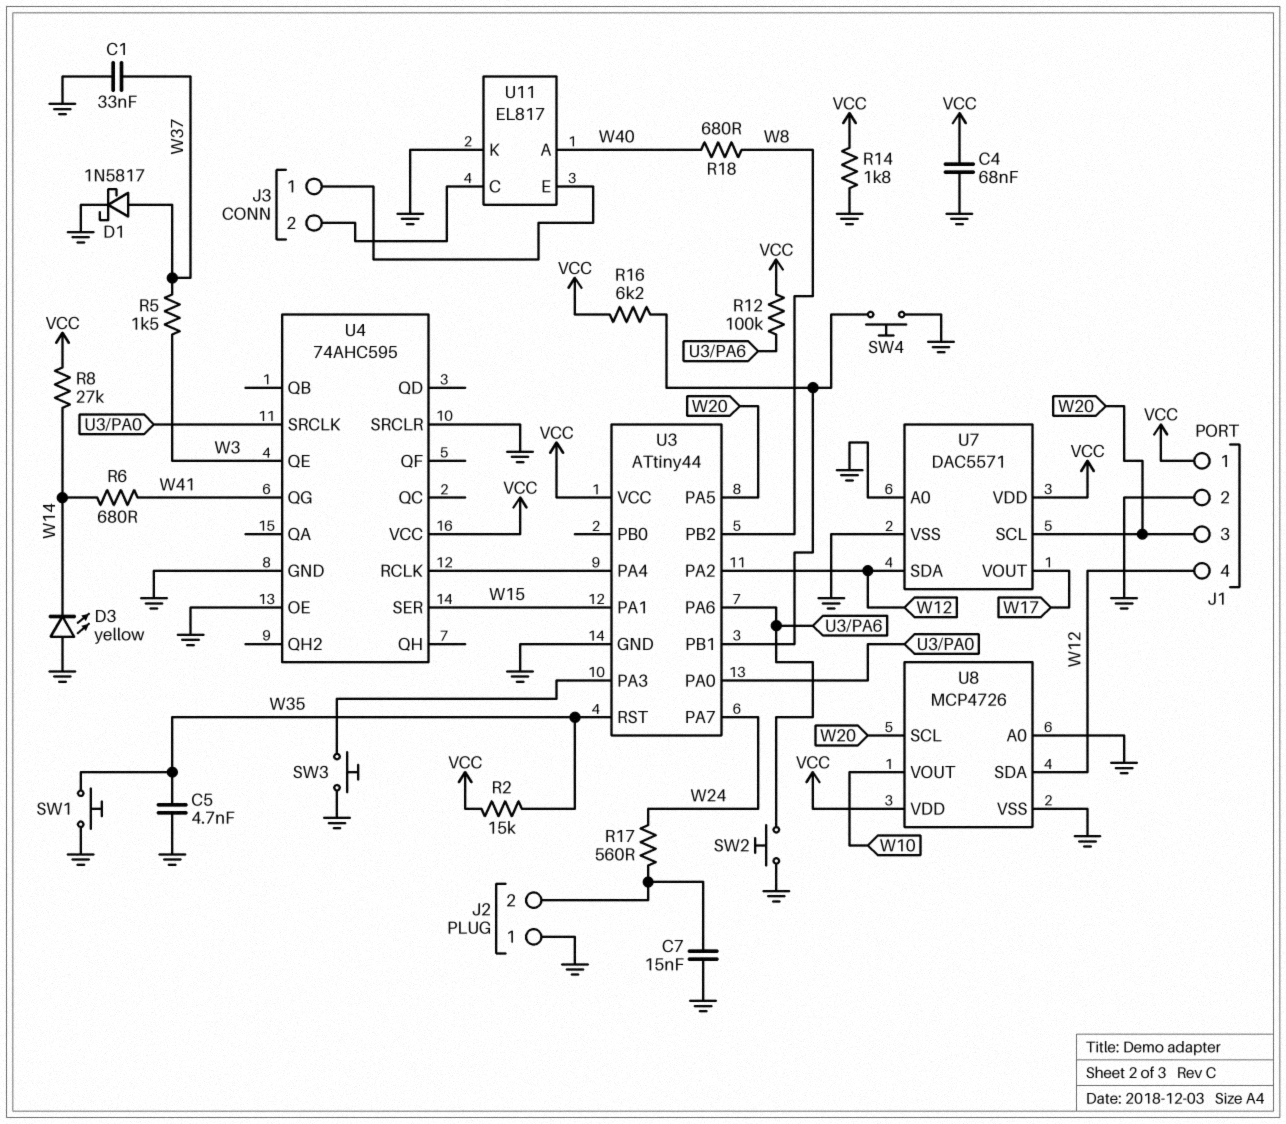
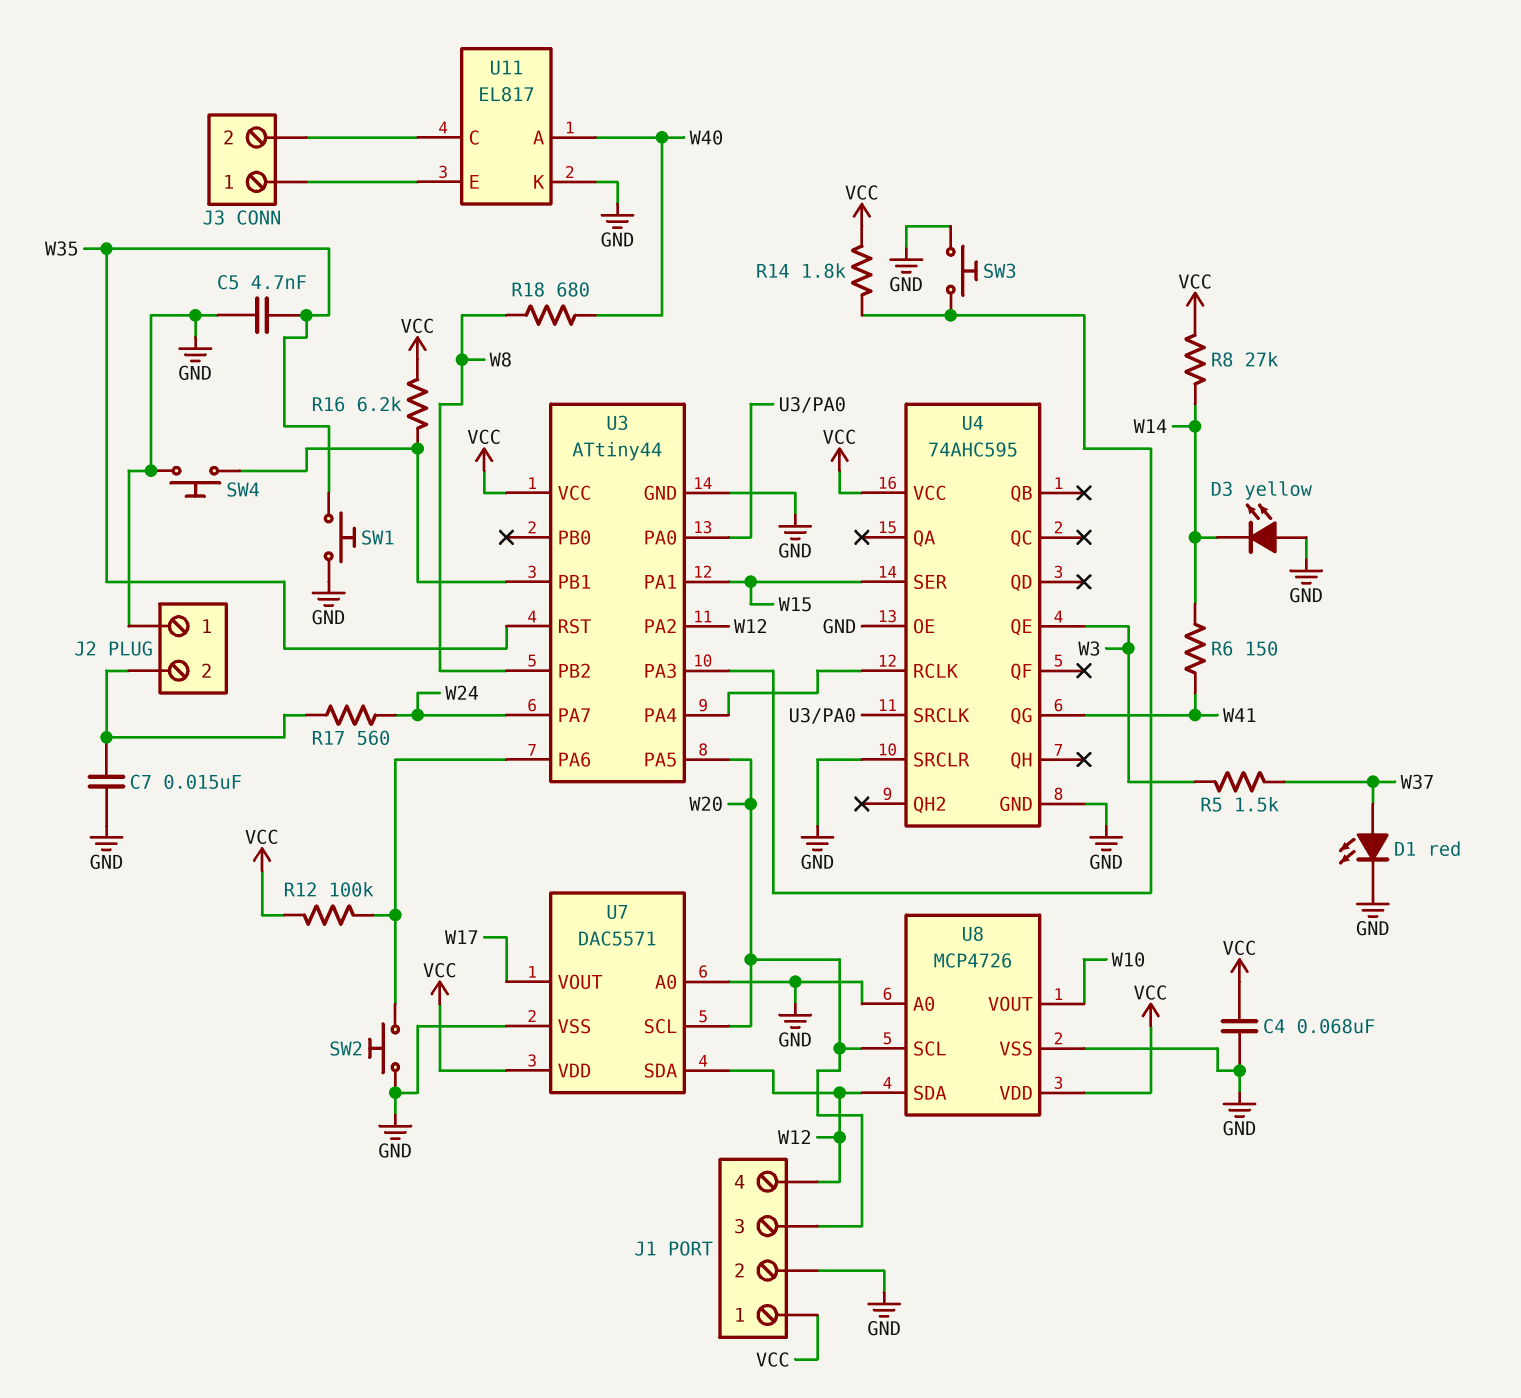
C1: 33nF (GND, W37) -> none
D1: schottky 1N5817 (A W37, K GND) -> LED red (A W37, K GND)
R2: 15k (VCC, W35) -> none
R6: 680 (W14, W41) -> 150 (W14, W41)
R14: 1.8k (GND, VCC) -> 1.8k (U3/PA3, VCC)

